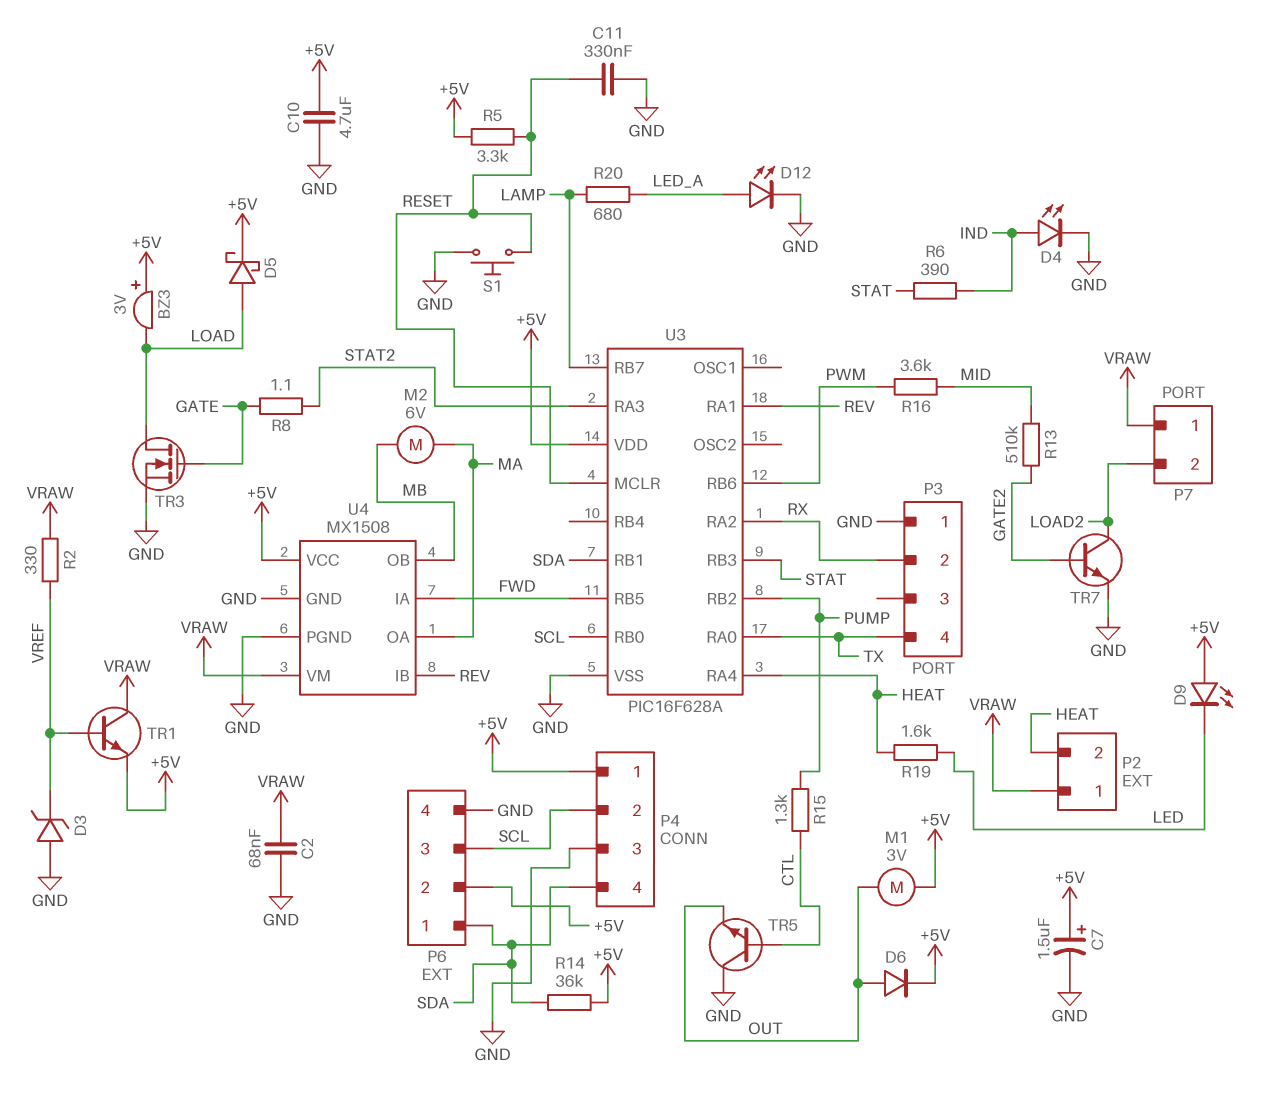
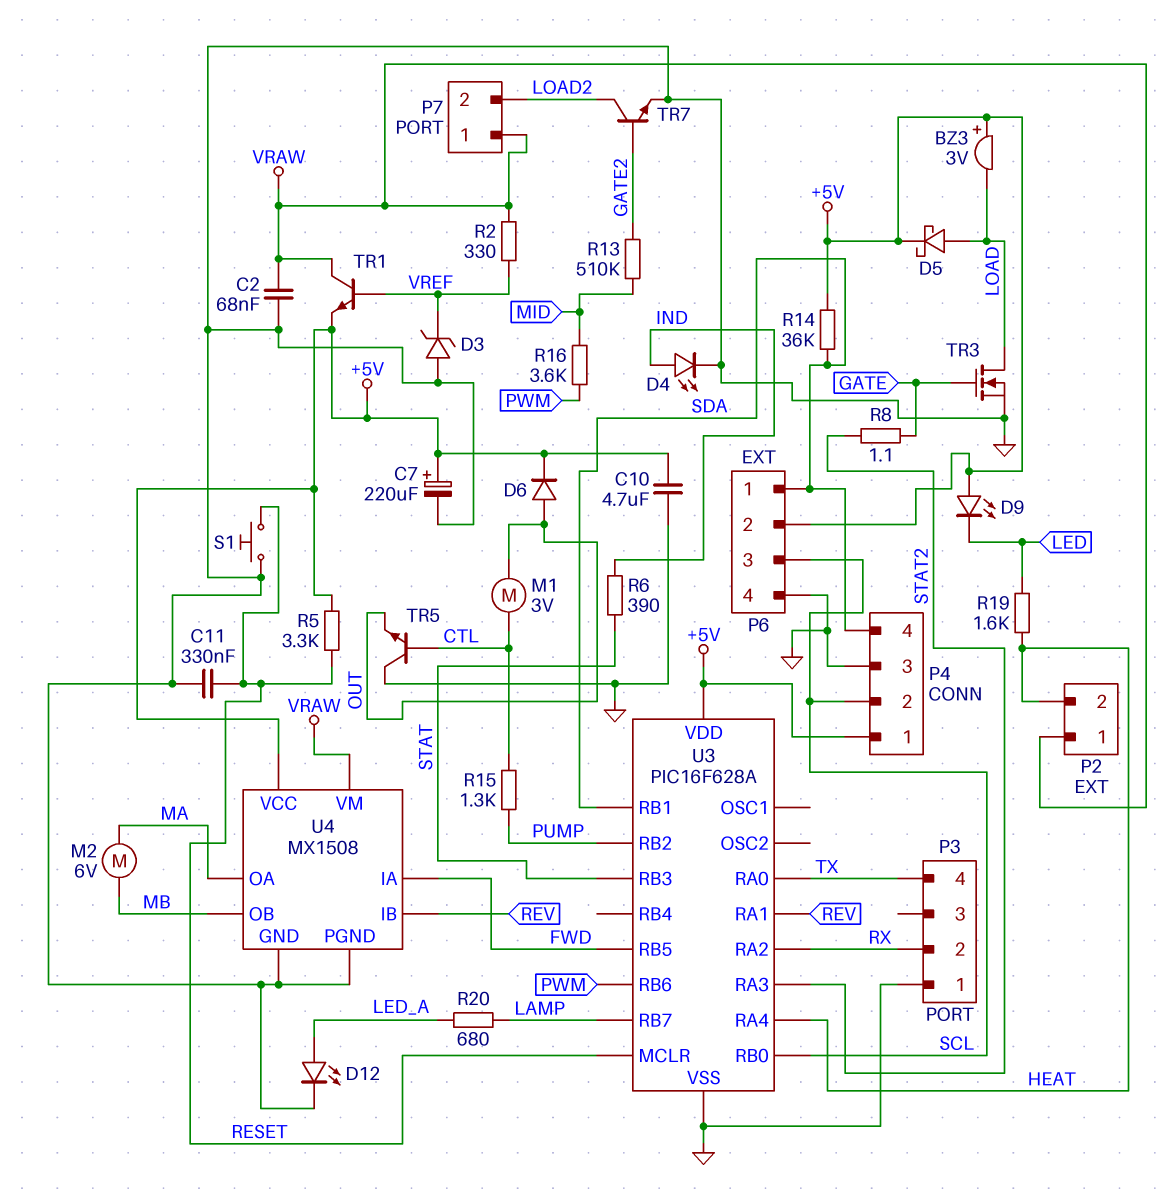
C7: 1.5uF (plus +5V, minus GND) -> 220uF (plus +5V, minus GND)
M1: motor 3V (+5V, OUT) -> motor 3V (CTL, OUT)

